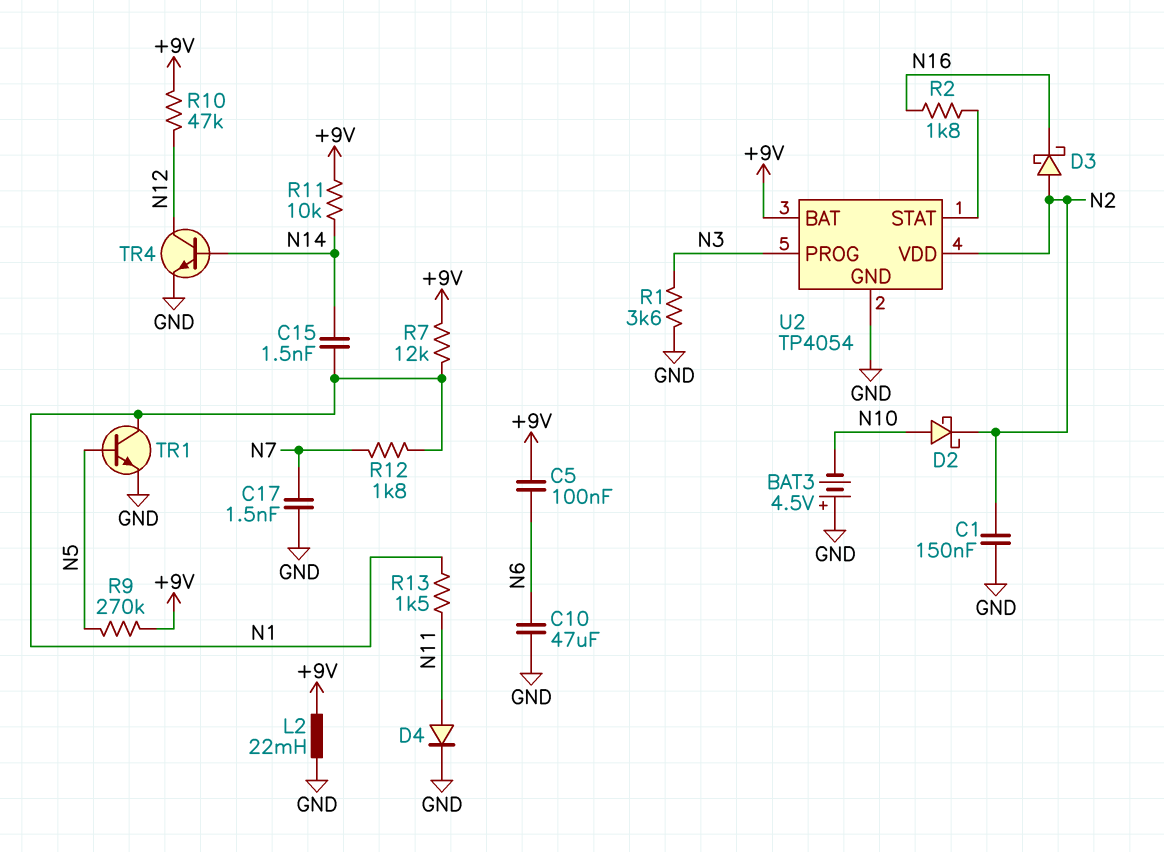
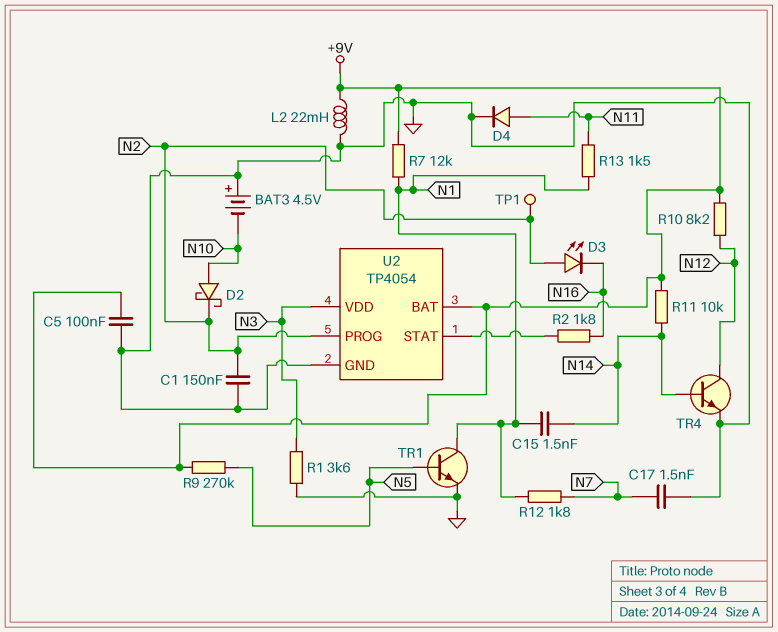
C5: 100nF (+9V, N6) -> 100nF (+9V, GND)
C10: 47uF (GND, N6) -> none
D3: schottky (A N2, K N16) -> LED (A N2, K N16)
R10: 47k (+9V, N12) -> 8.2k (+9V, N12)
TP1: none -> test point (N2)
U2 pin PROG: N3 -> N2
U2 pin VDD: N2 -> N3

